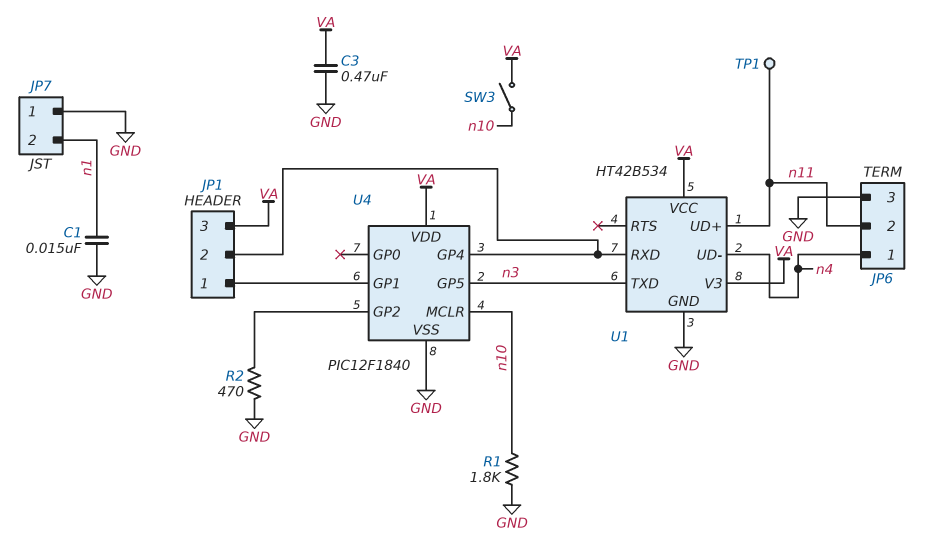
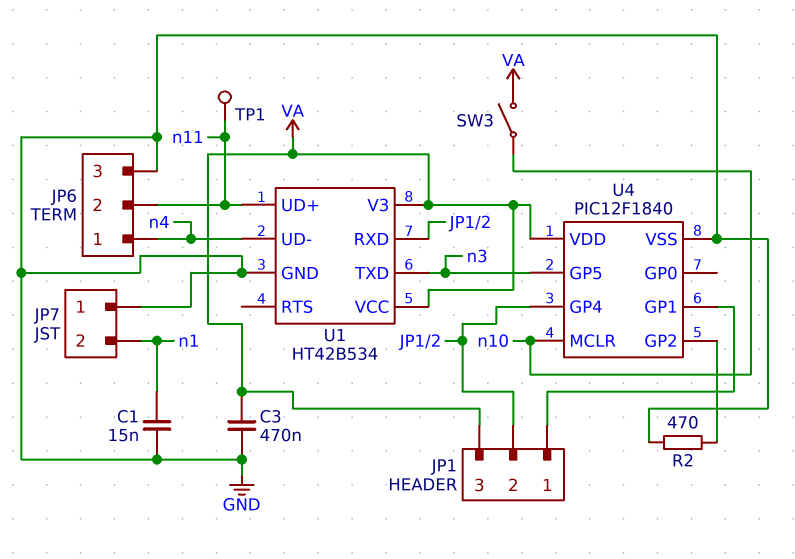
R1: 1.8k (GND, n10) -> none

